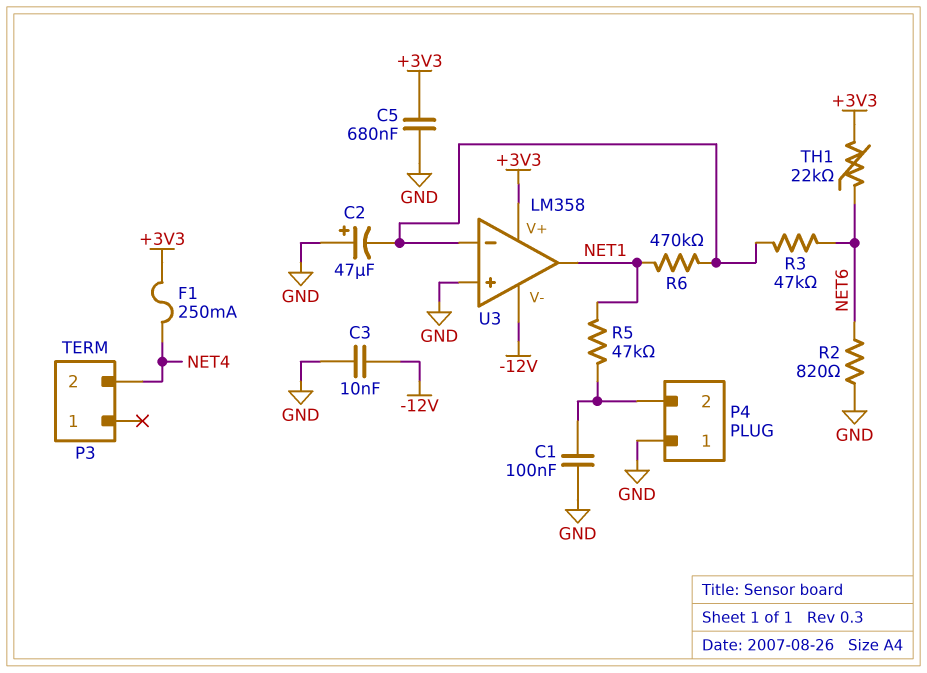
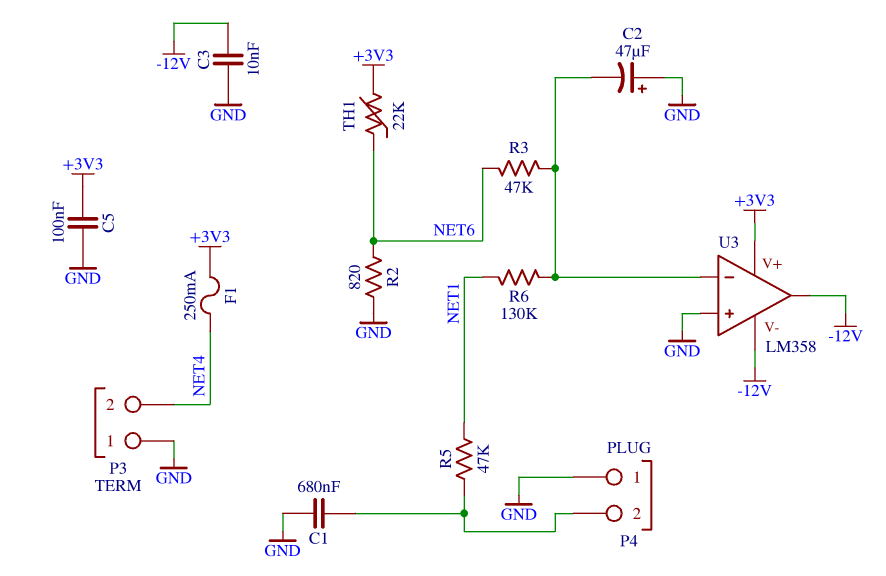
C1: 100nF (GND, P4/2) -> 680nF (GND, P4/2)
C5: 680nF (+3V3, GND) -> 100nF (+3V3, GND)
P3 pin 1: none -> GND
R6: 470k (NET1, U3/in-) -> 130k (NET1, U3/in-)
U3 pin out: NET1 -> -12V

